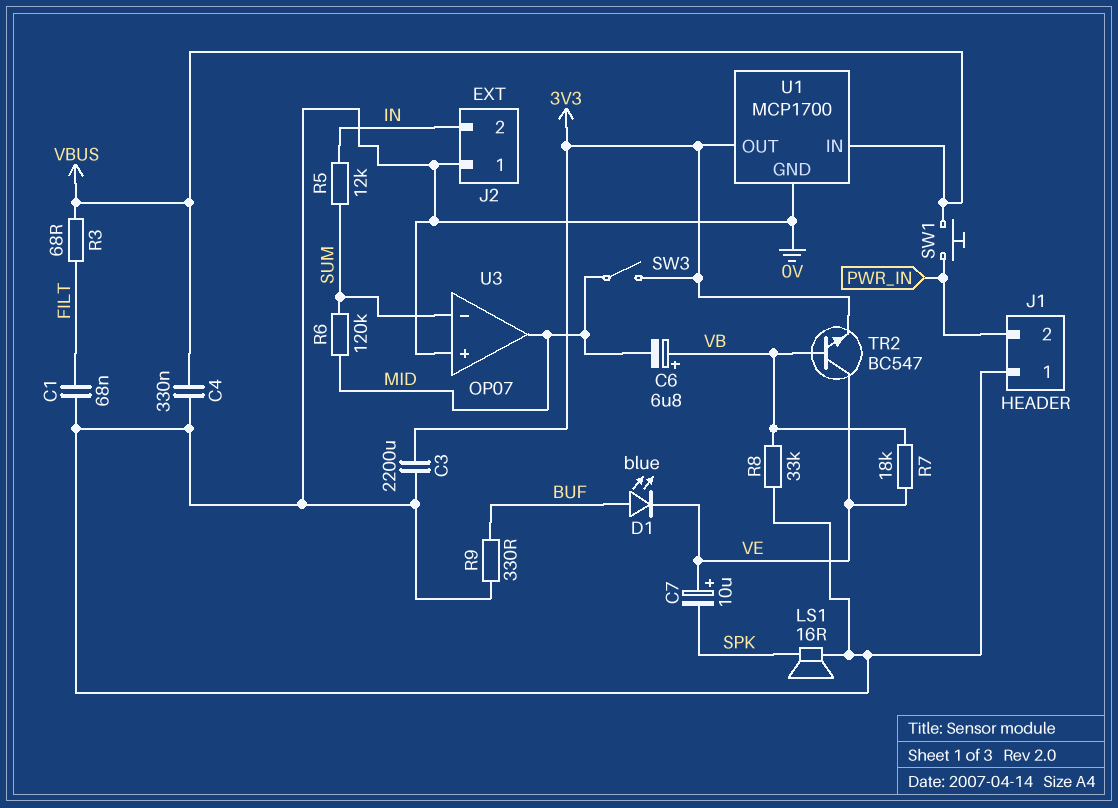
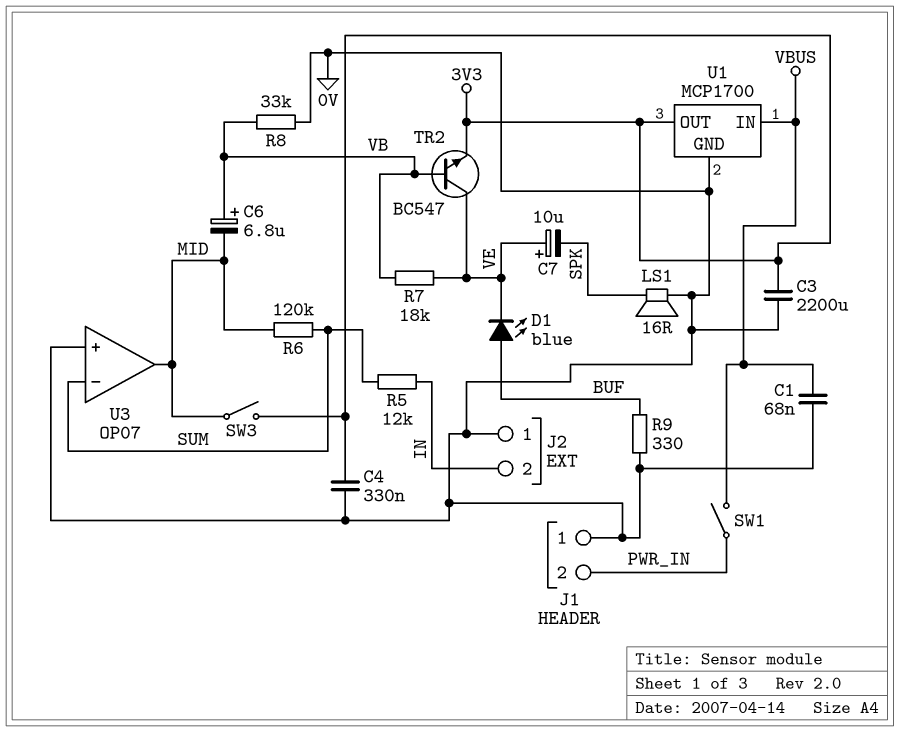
C1: 68nF (0V, FILT) -> 68nF (0V, VBUS)
C4: 330nF (0V, VBUS) -> 330nF (0V, 3V3)
R3: 68 (FILT, VBUS) -> none
SW1: button (PWR_IN, VBUS) -> switch (PWR_IN, VBUS)

